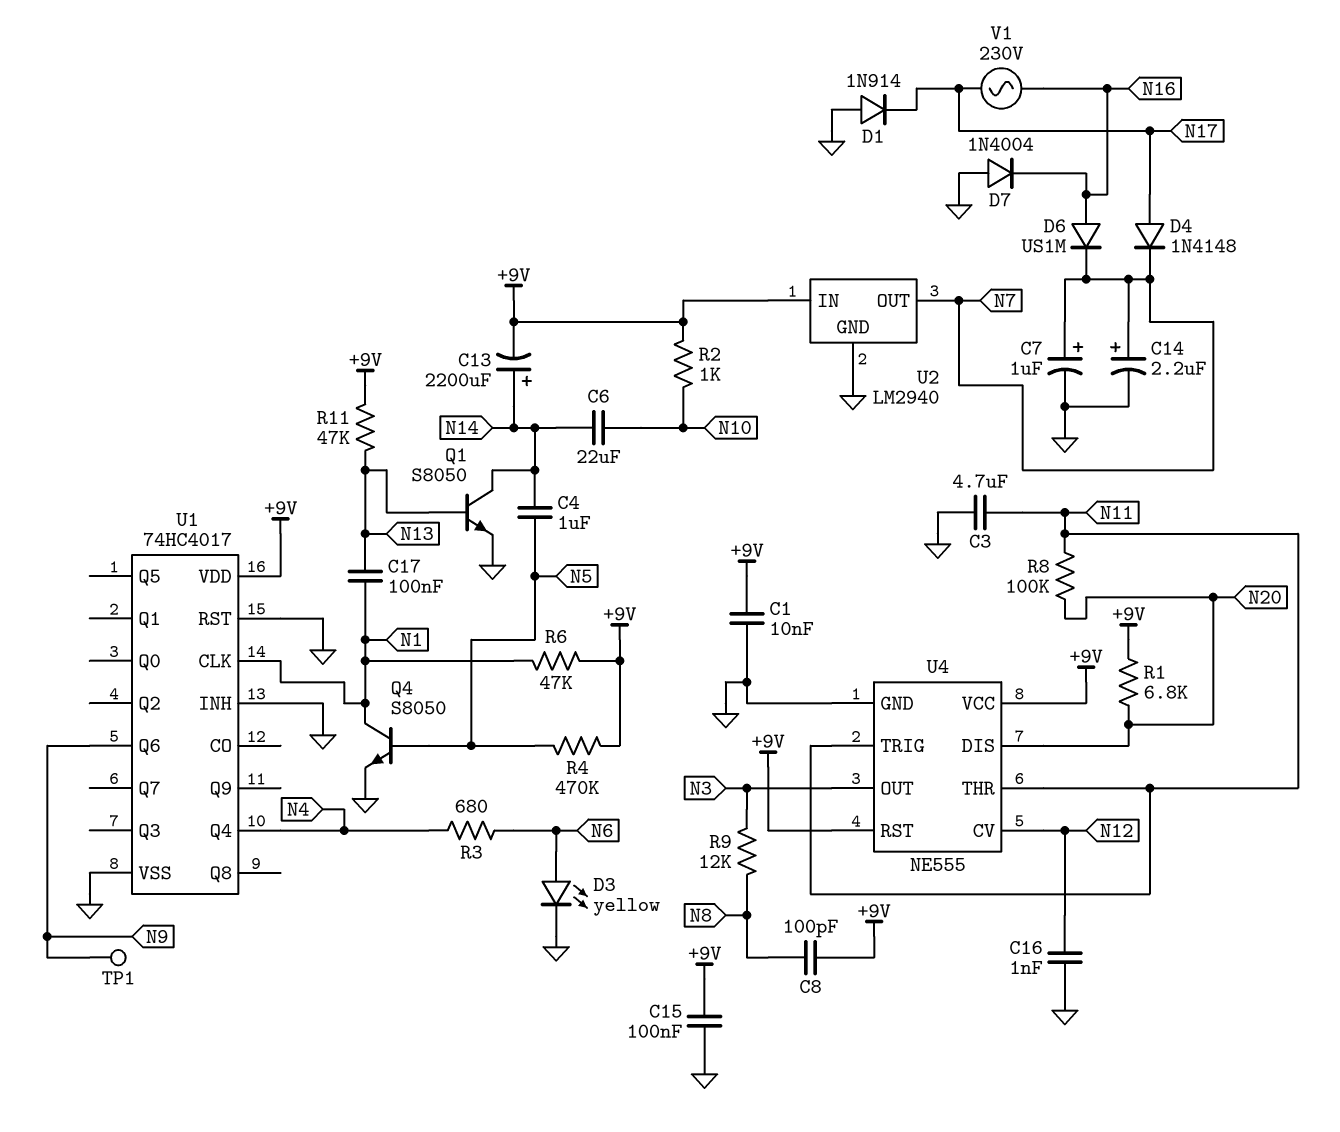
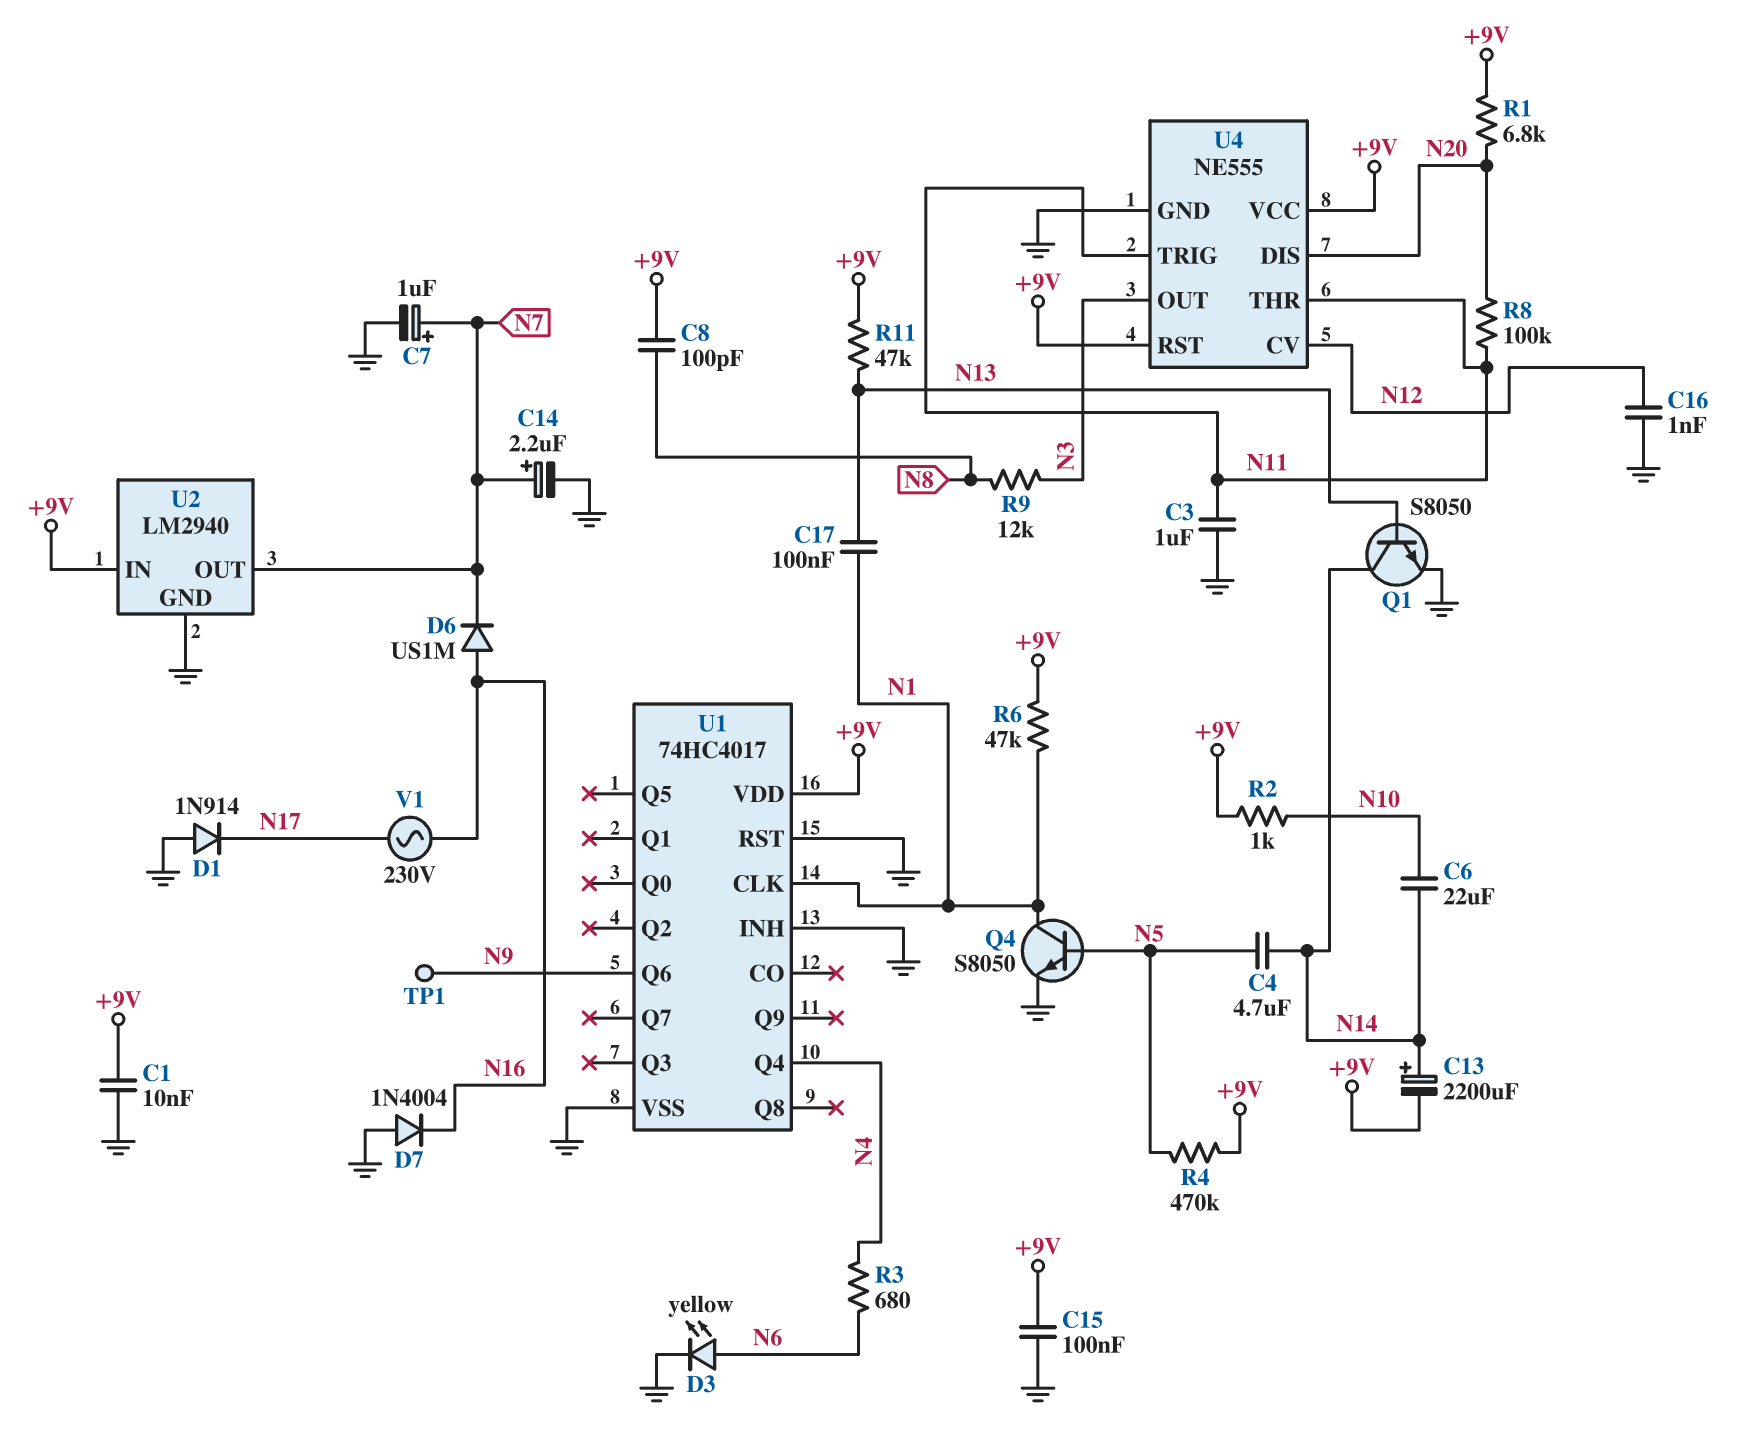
C3: 4.7uF (GND, N11) -> 1uF (GND, N11)
C4: 1uF (N5, N14) -> 4.7uF (N5, N14)
D4: diode 1N4148 (A N17, K N7) -> none

